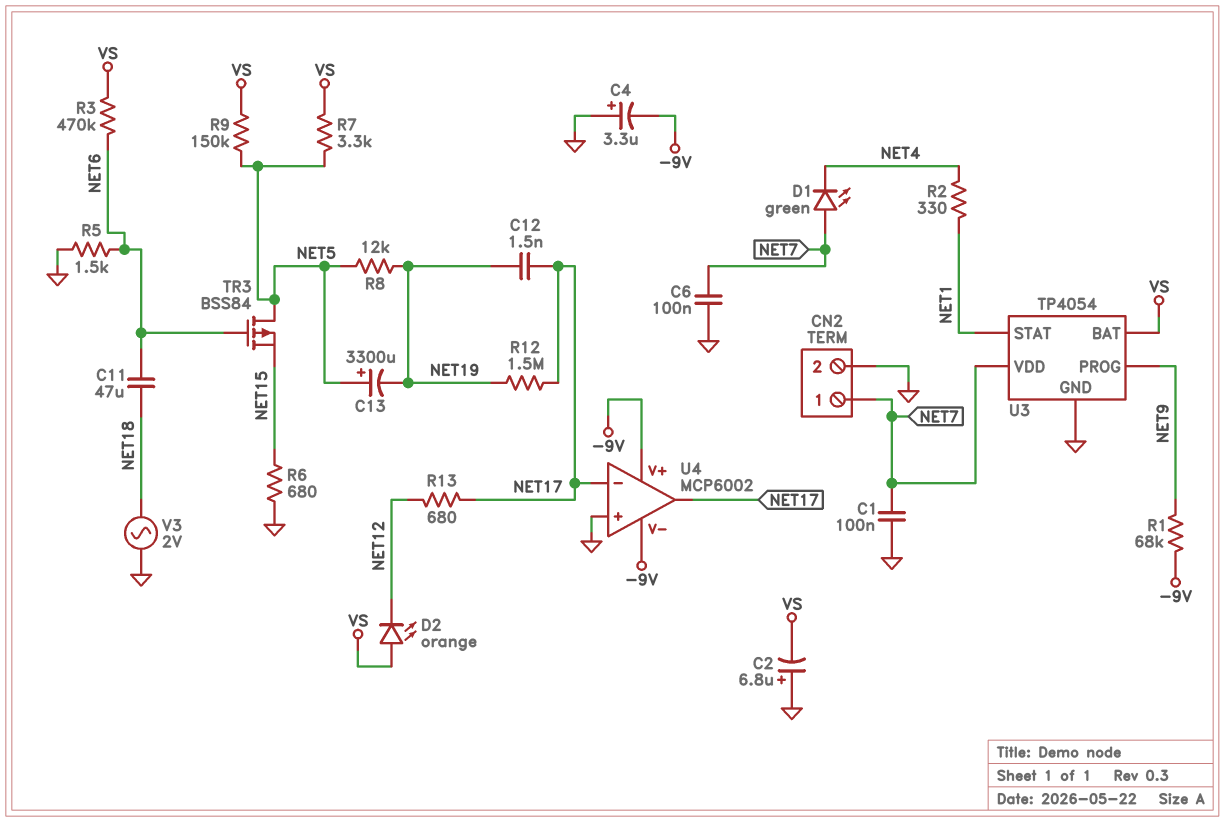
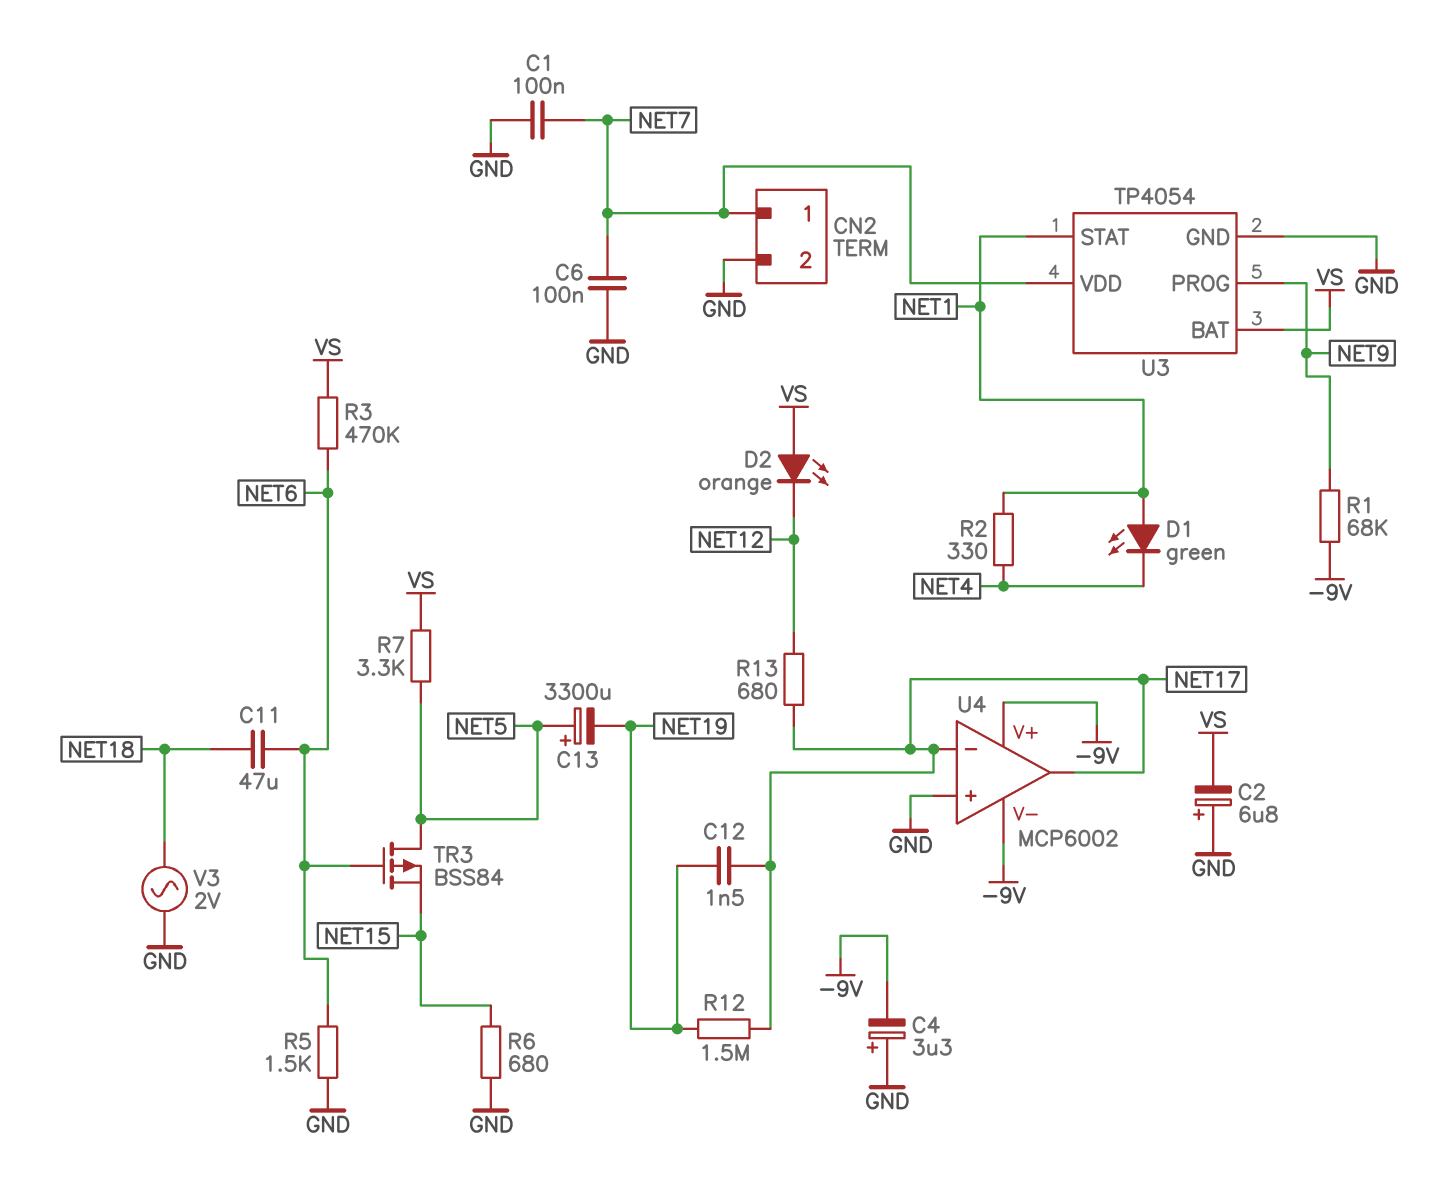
D1: LED green (A NET7, K NET4) -> LED green (A NET1, K NET4)
R8: 12k (NET5, NET19) -> none
R9: 150k (NET5, VS) -> none

